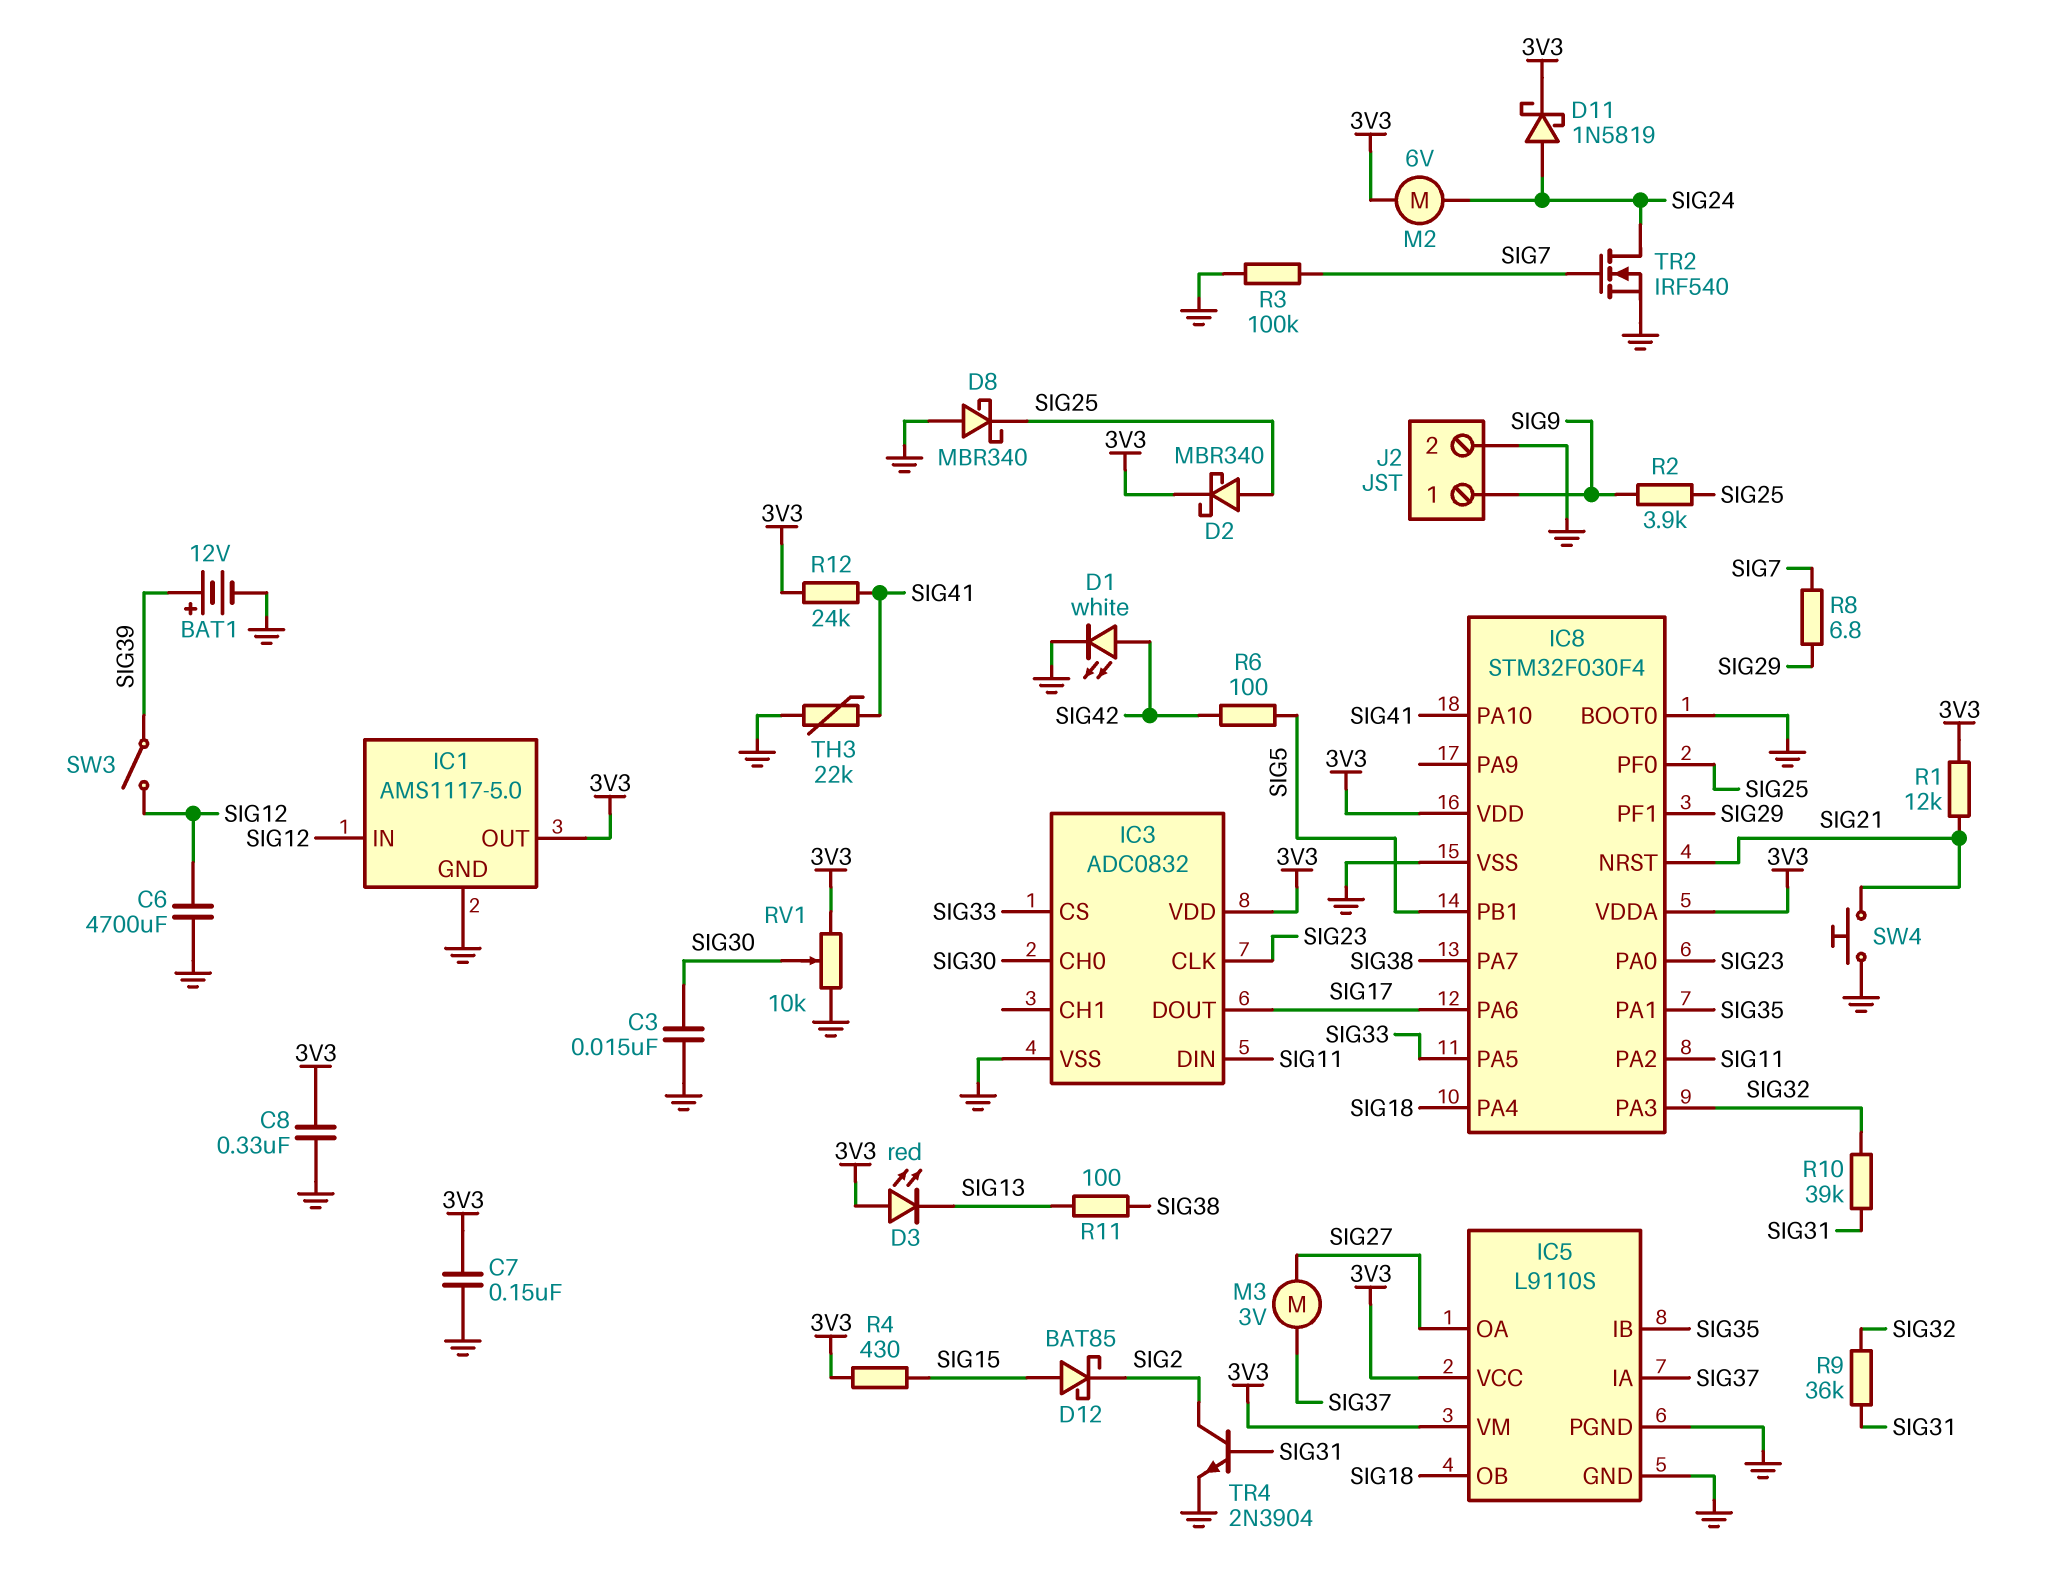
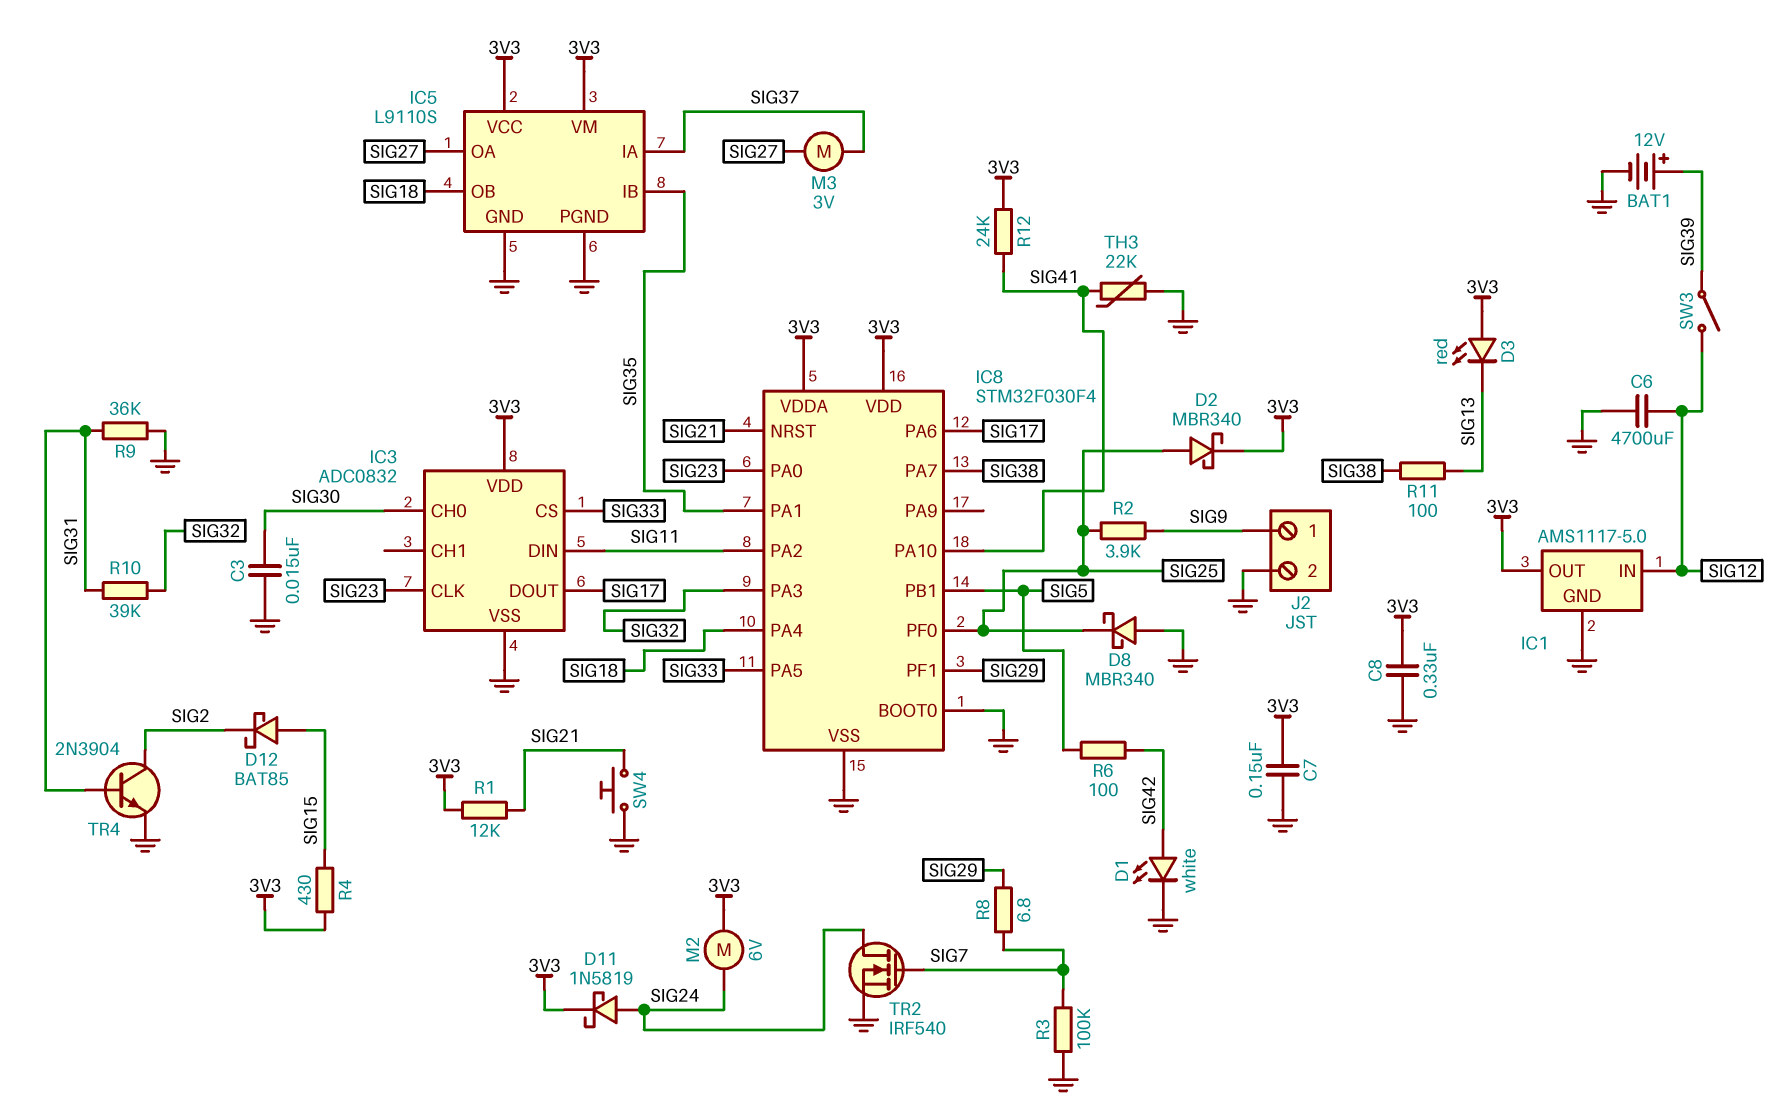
R9: 36k (SIG31, SIG32) -> 36k (GND, SIG31)
RV1: 10k (3V3, GND, wiper SIG30) -> none

